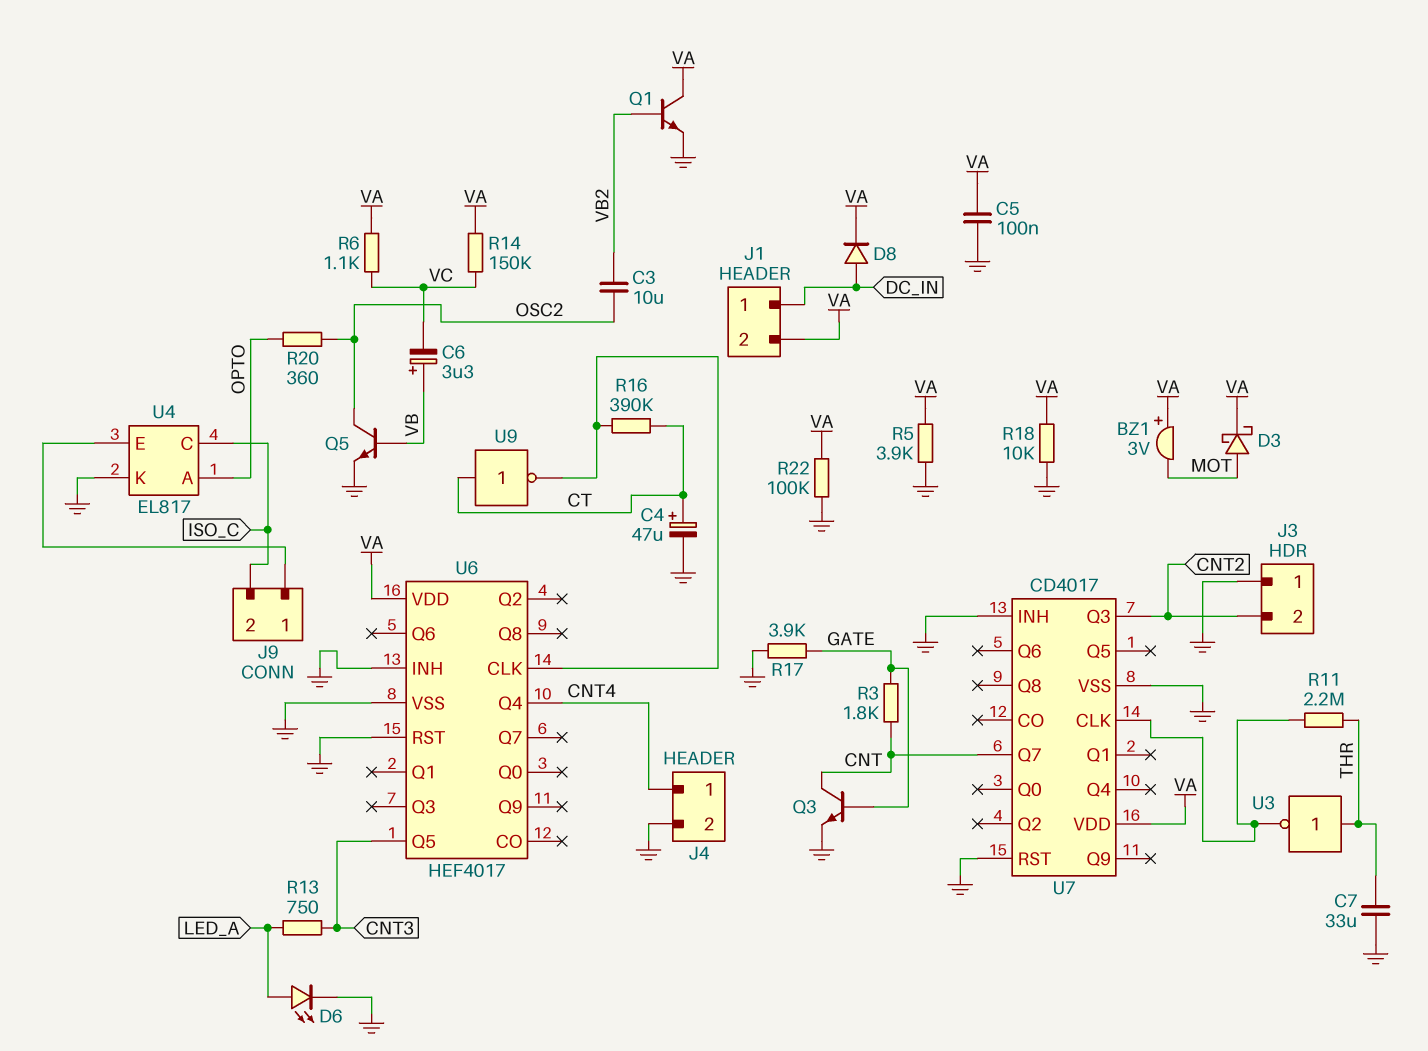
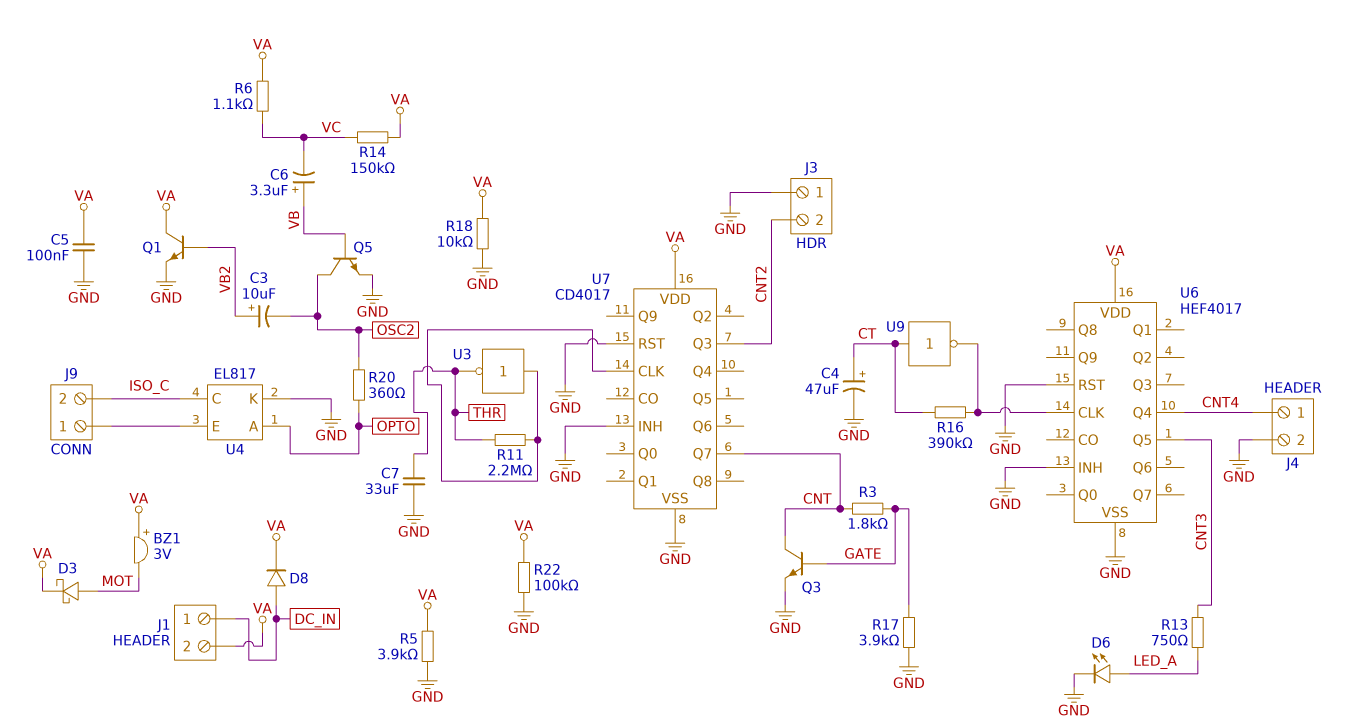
C3: 10uF (OSC2, VB2) -> 10uF (plus VB2, minus OSC2)
U3: NOT (in THR, out U7/CLK) -> NOT (in U7/CLK, out THR)

